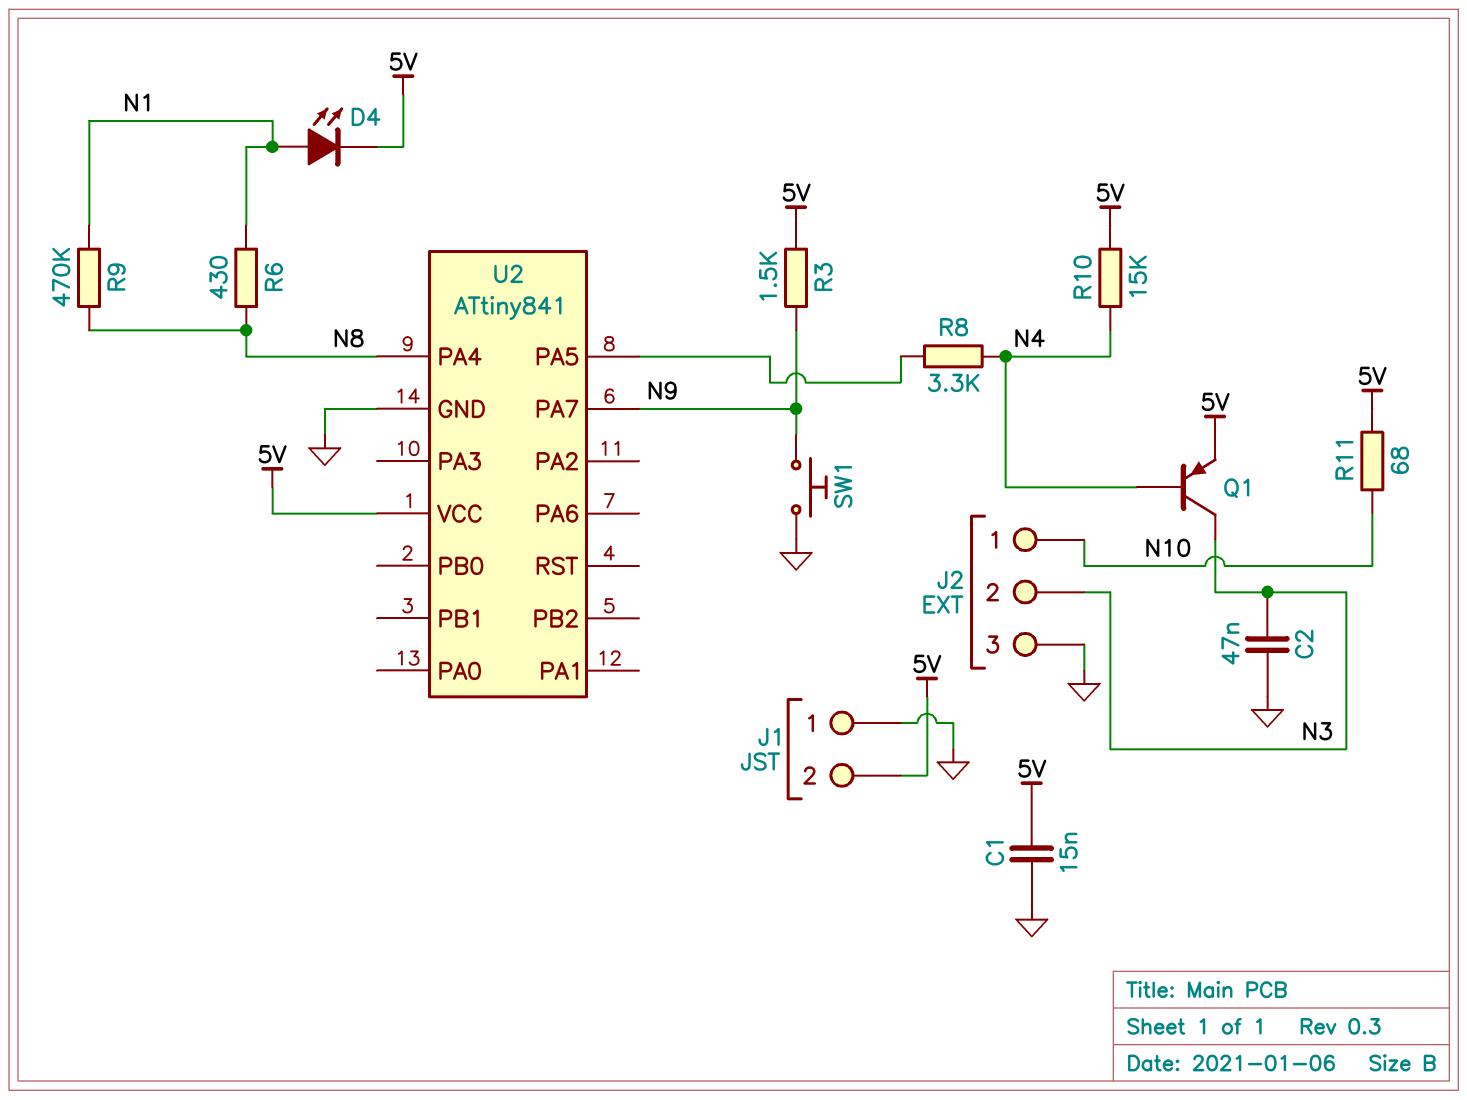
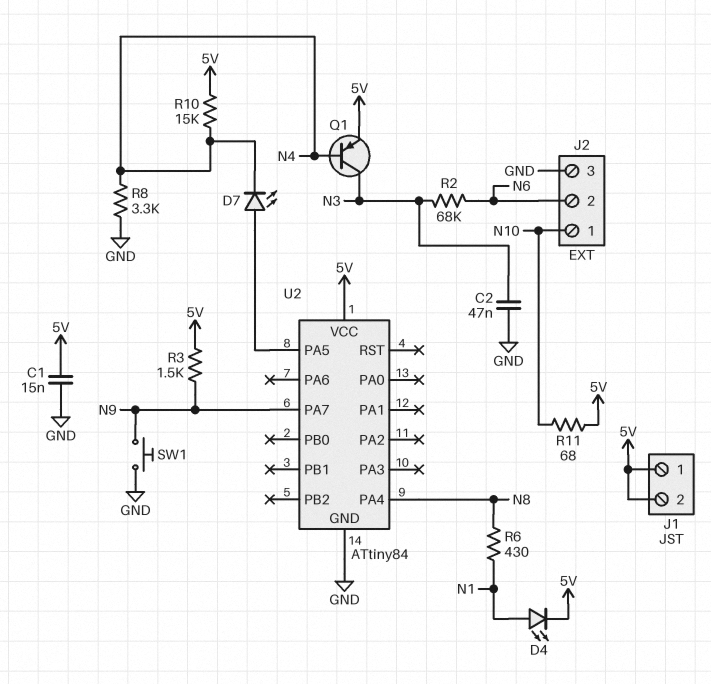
D7: none -> LED (A U2/PA5, K N4)
J1 pin 1: GND -> 5V
J2 pin 2: N3 -> N6
R2: none -> 68k (N3, N6)
R8: 3.3k (N4, U2/PA5) -> 3.3k (GND, N4)
R9: 470k (N1, N8) -> none
U2: ATtiny841 -> ATtiny84

